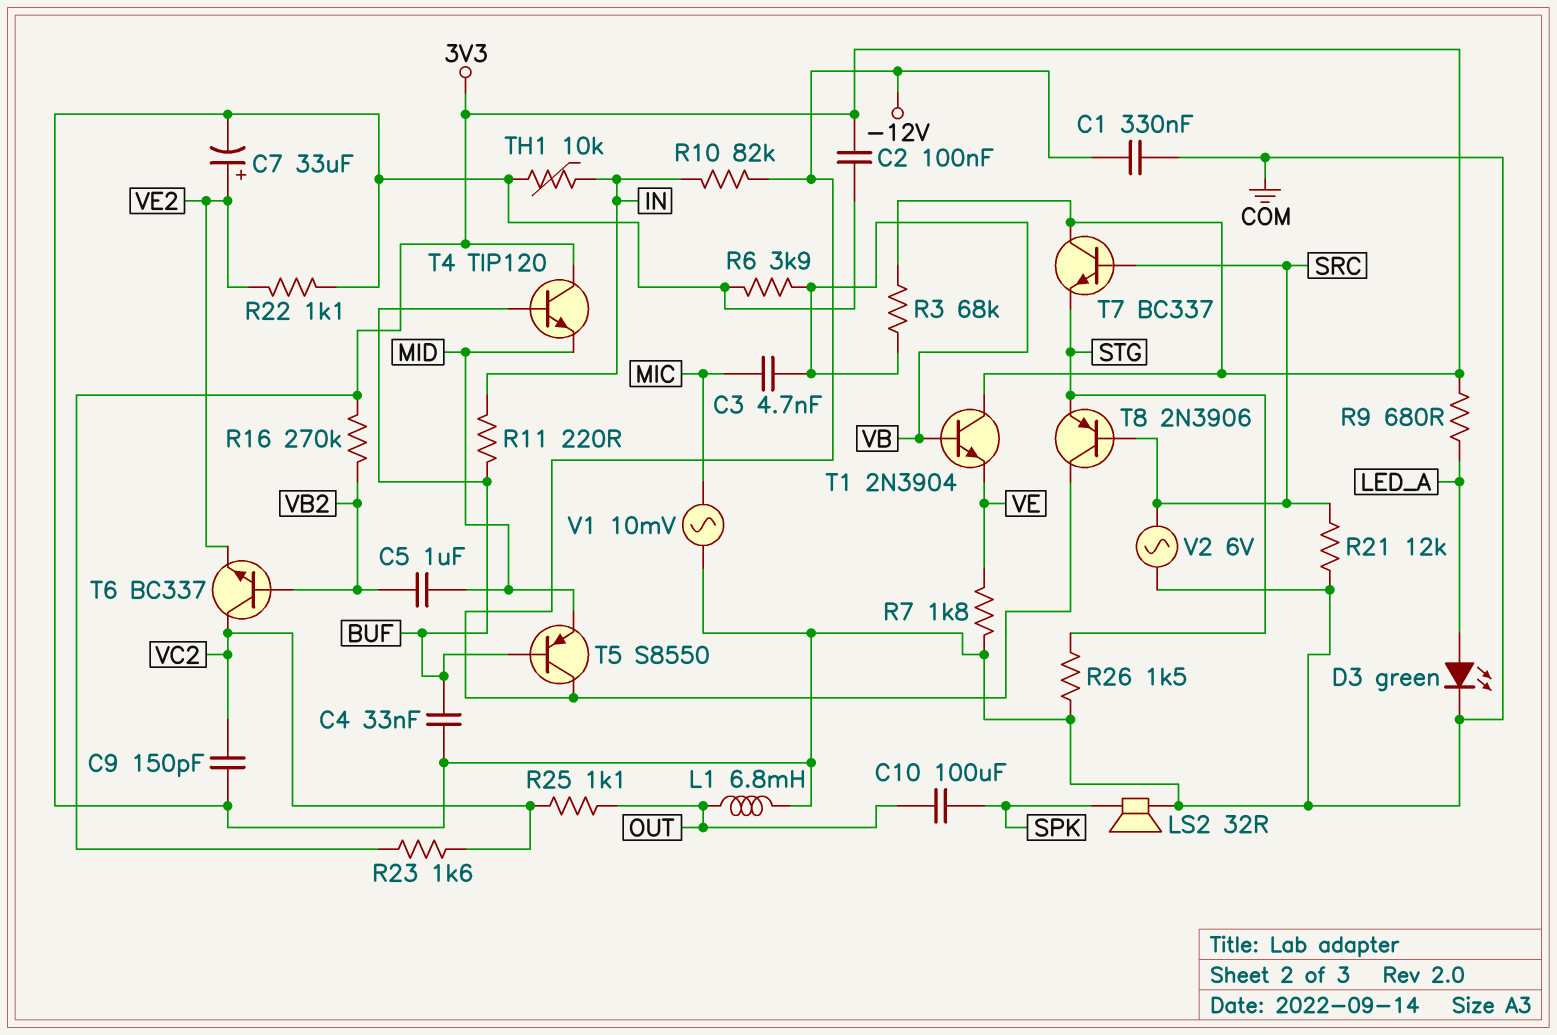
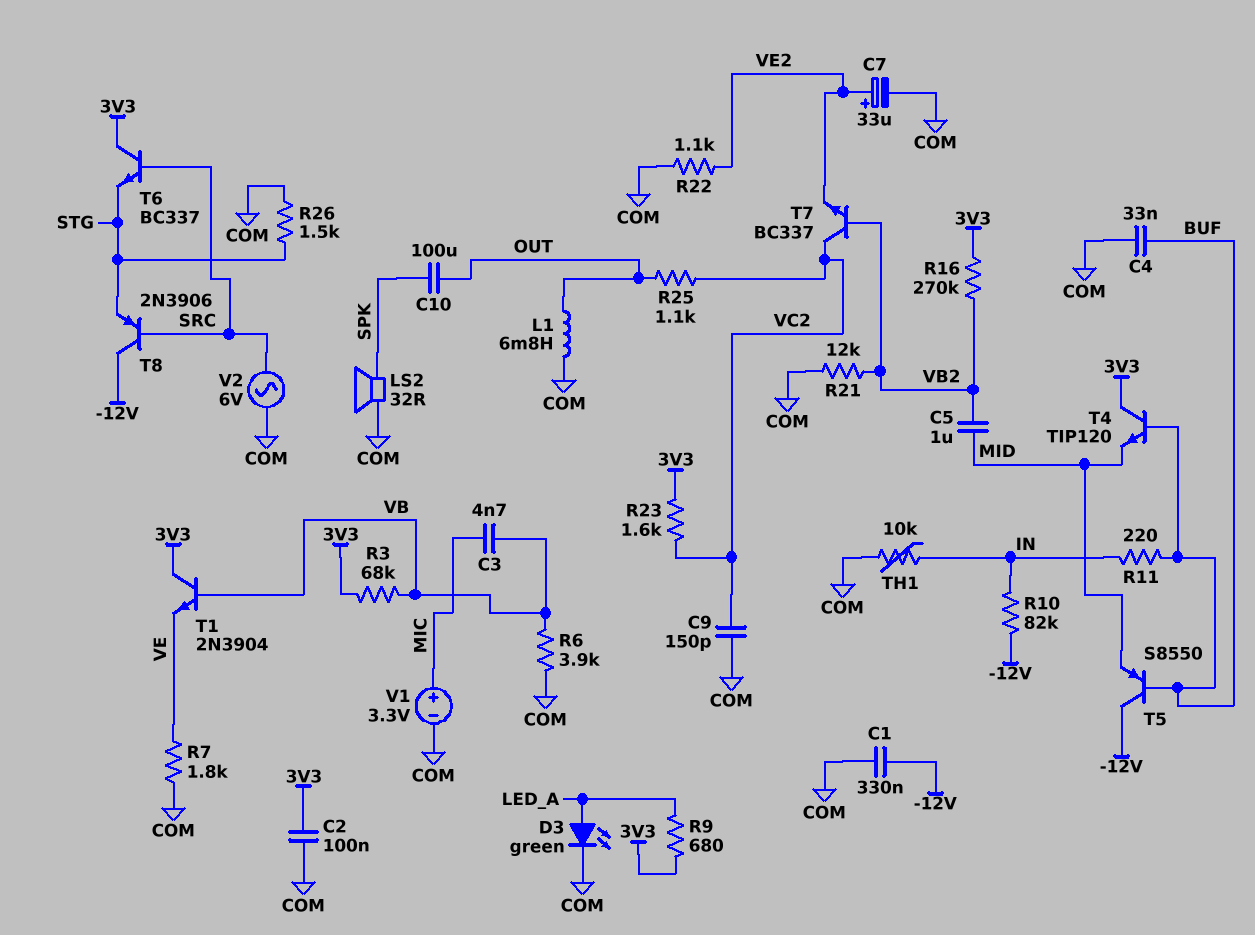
R21: 12k (COM, SRC) -> 12k (COM, VB2)
T6: NPN BC337 (B VB2, C VC2, E VE2) -> NPN BC337 (B SRC, C 3V3, E STG)
T7: NPN BC337 (B SRC, C 3V3, E STG) -> NPN BC337 (B VB2, C VC2, E VE2)
V1: AC 10mV (COM, MIC) -> 3.3V (plus MIC, minus COM)

